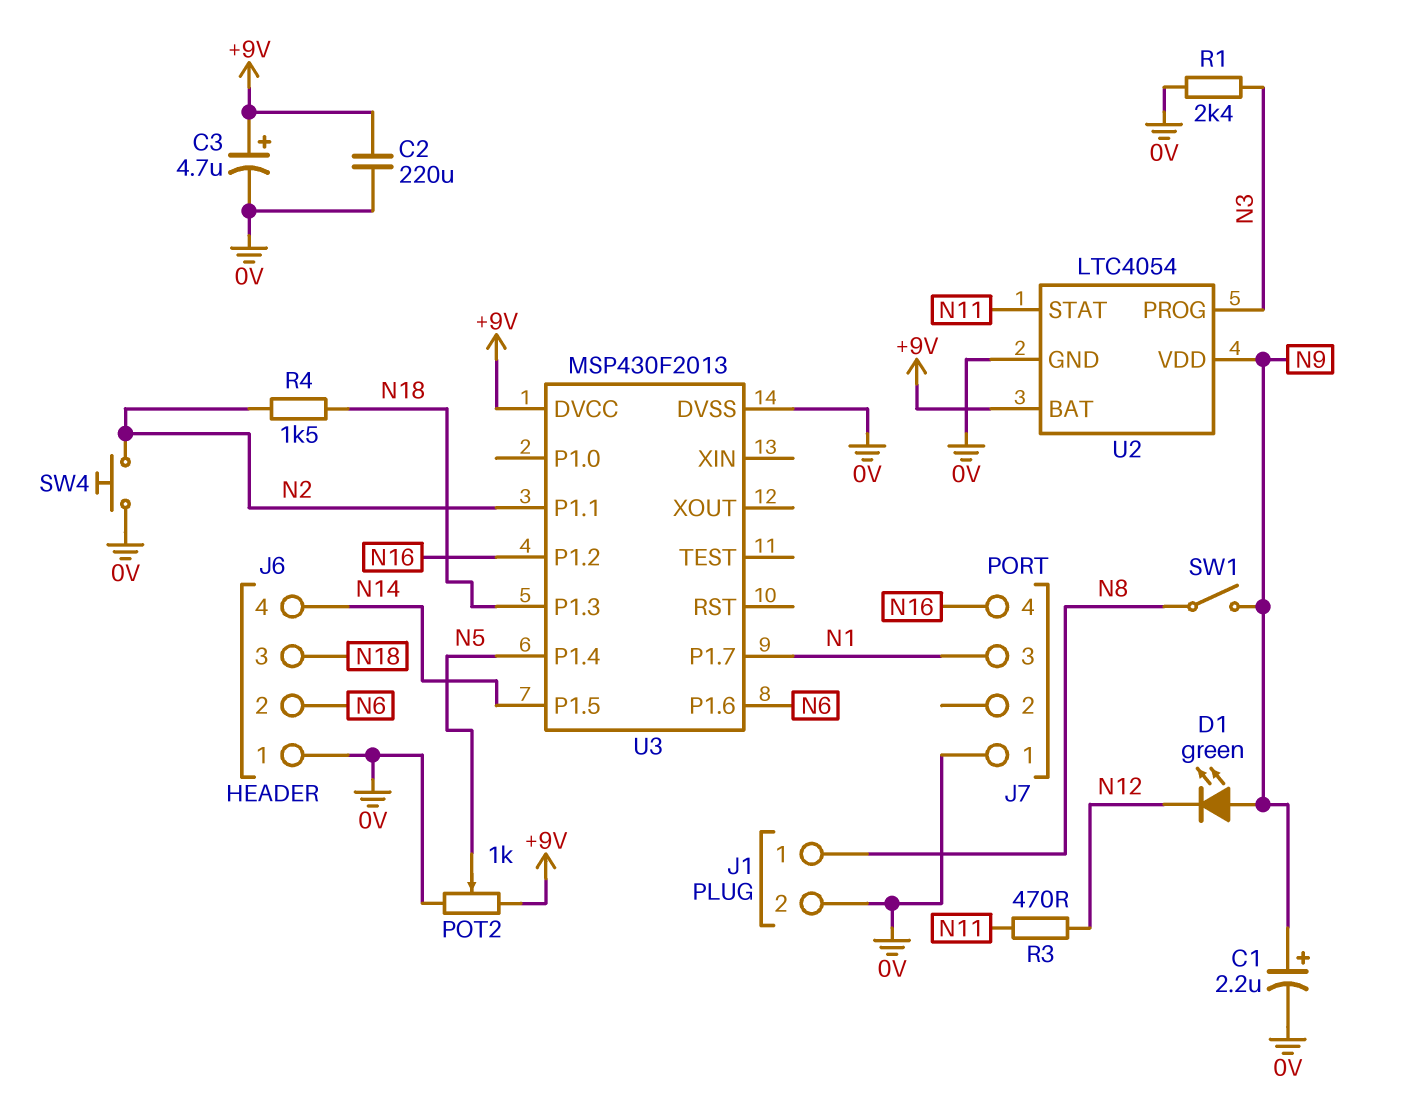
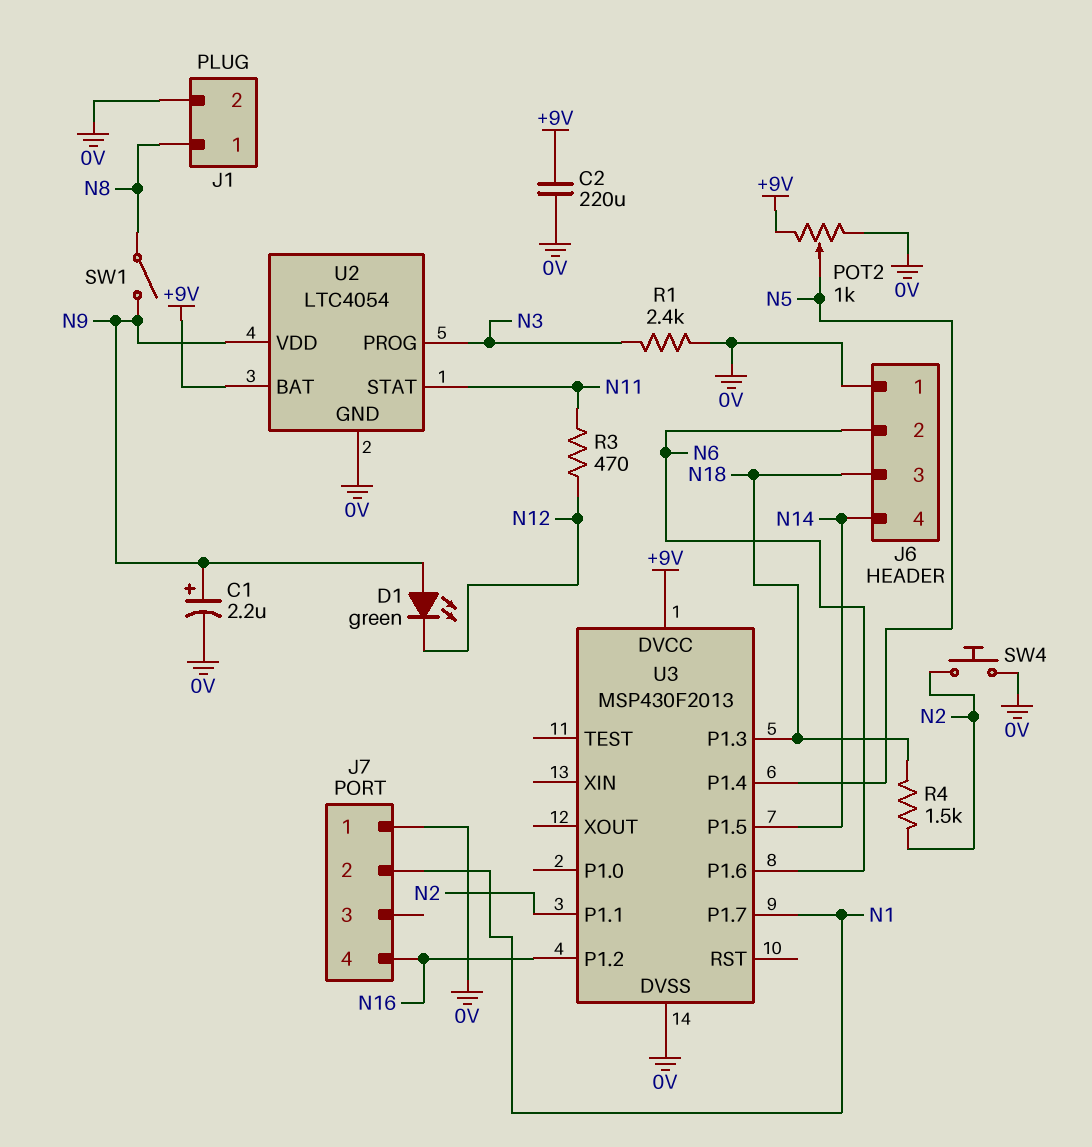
C3: 4.7uF (plus +9V, minus 0V) -> none
J7 pin 2: none -> N1
J7 pin 3: N1 -> none

